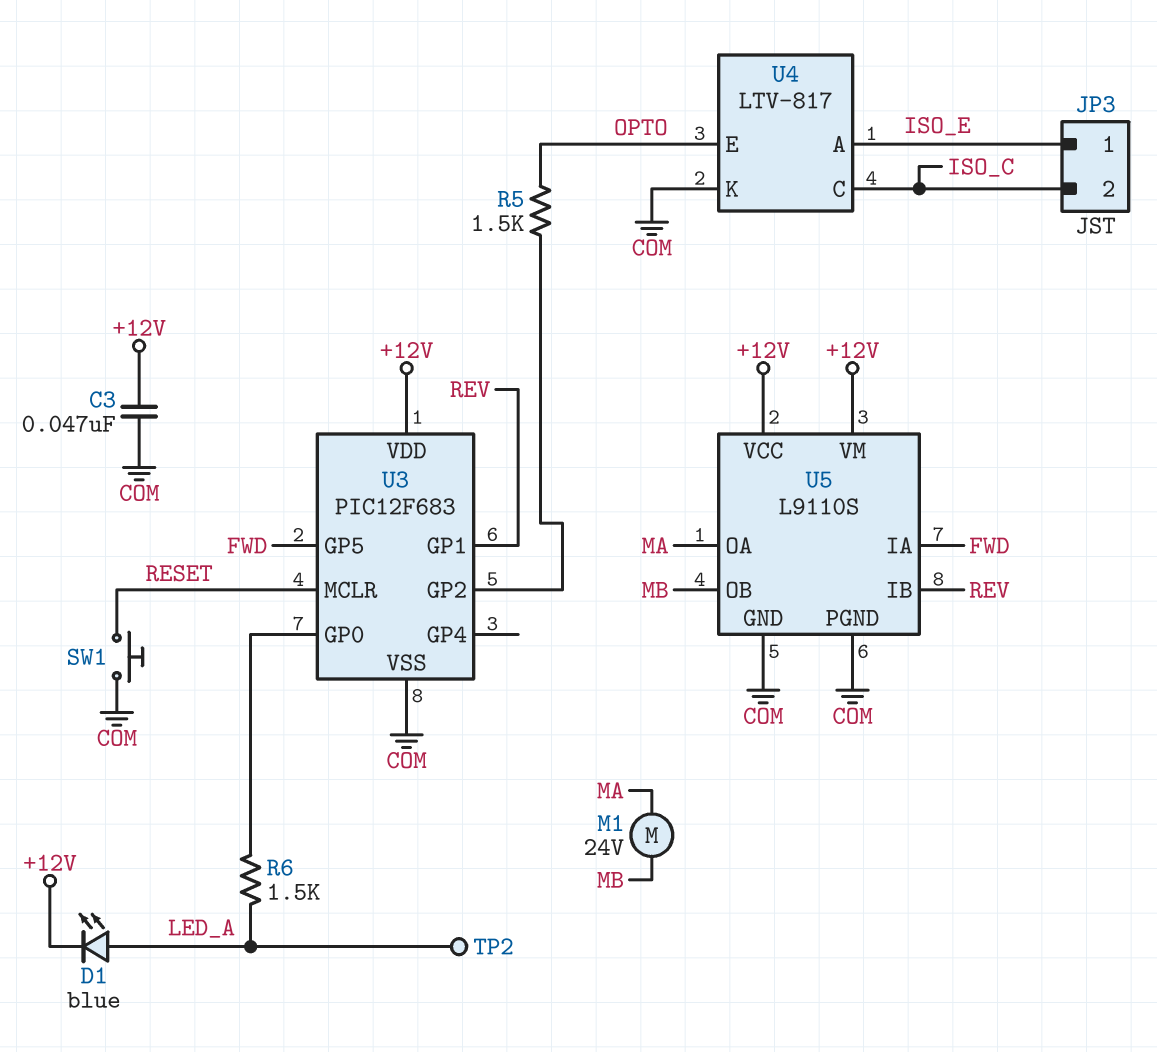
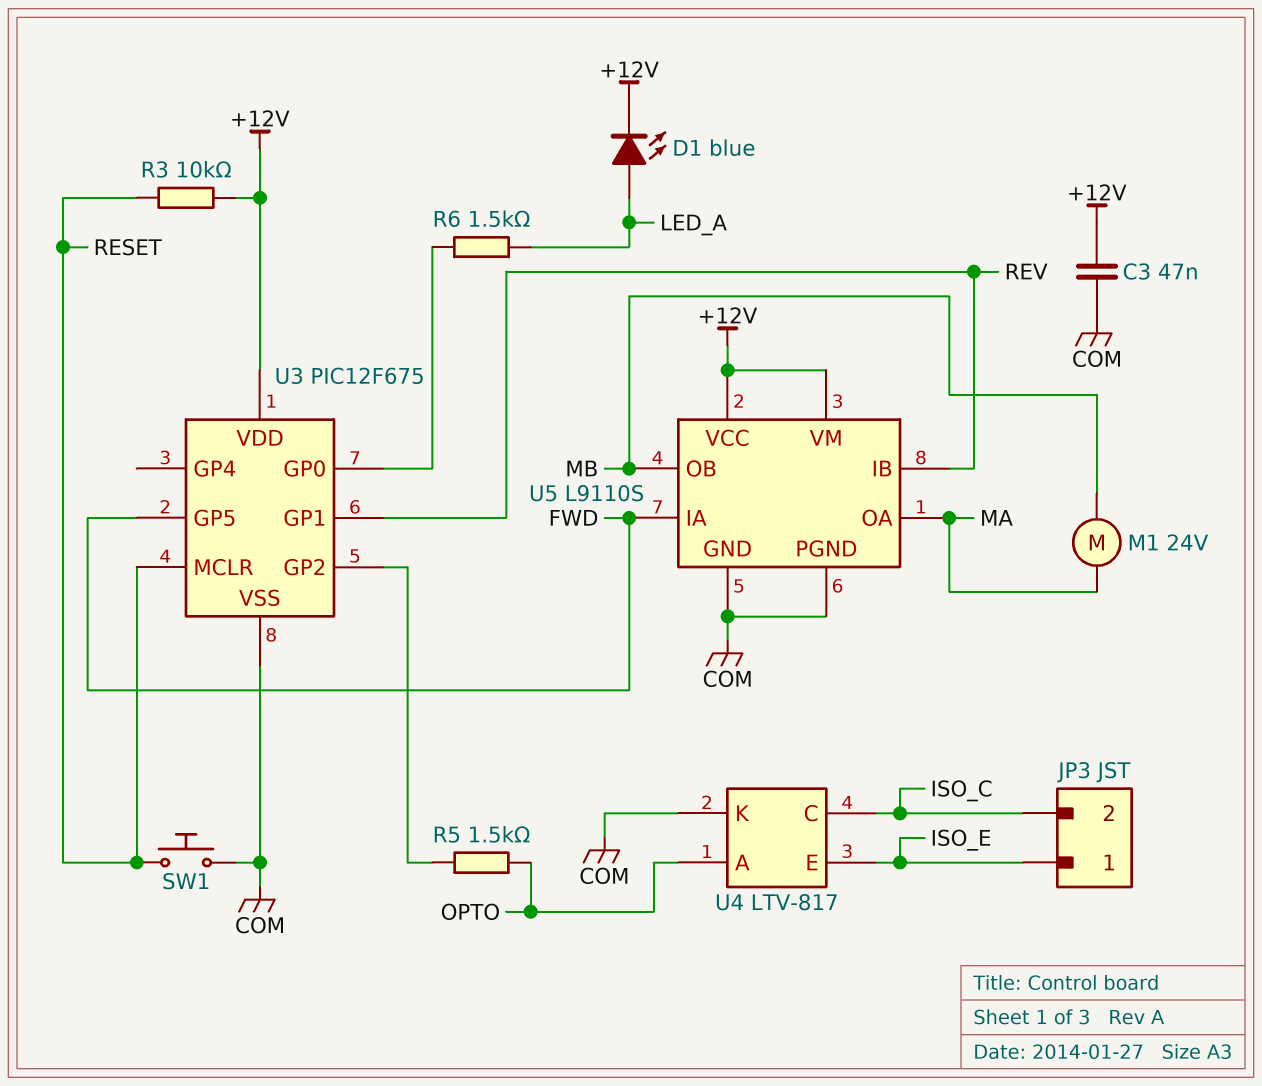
R3: none -> 10k (+12V, RESET)
TP2: test point (LED_A) -> none
U3: PIC12F683 -> PIC12F675
U4 pin A: ISO_E -> OPTO
U4 pin E: OPTO -> ISO_E

